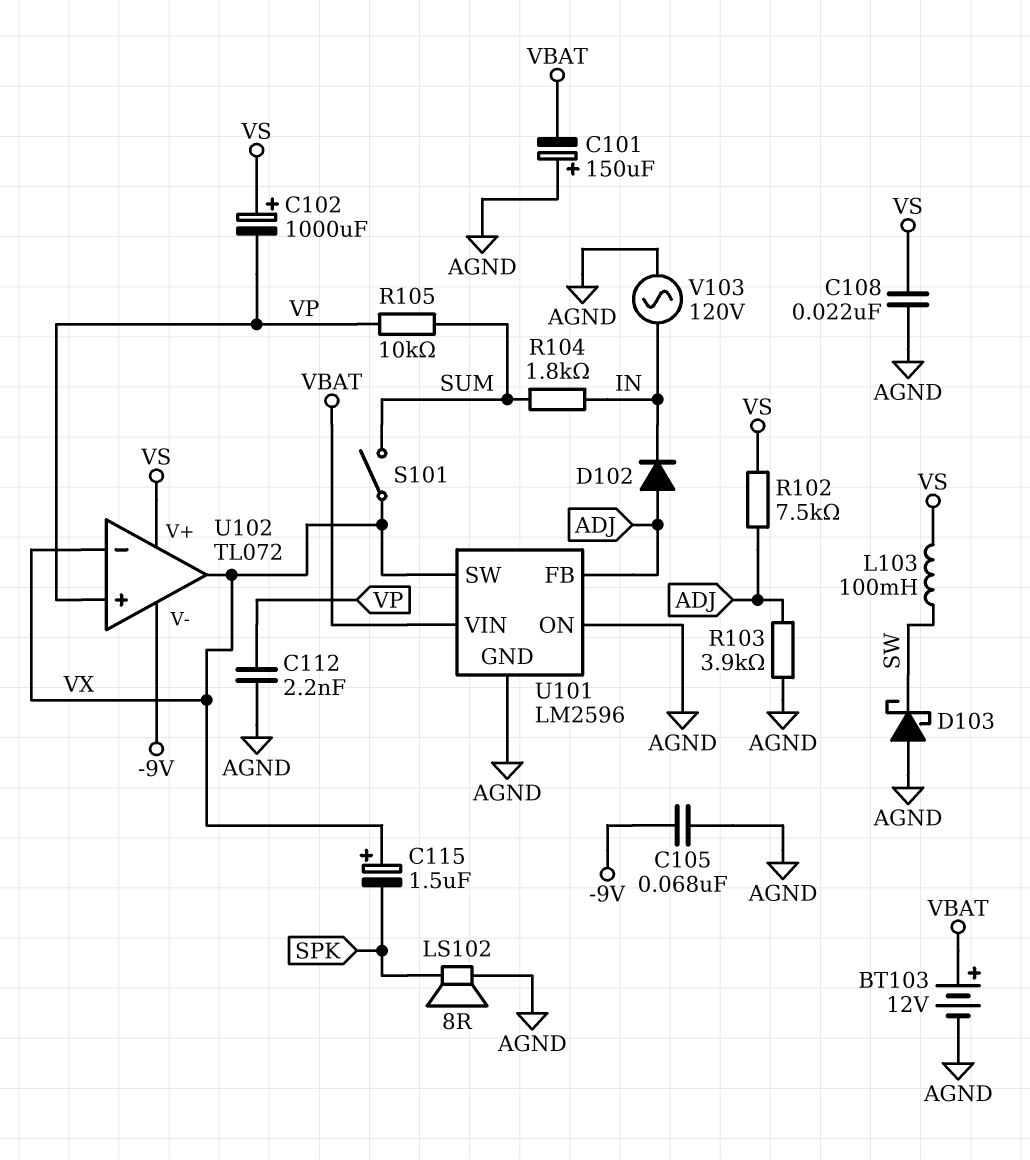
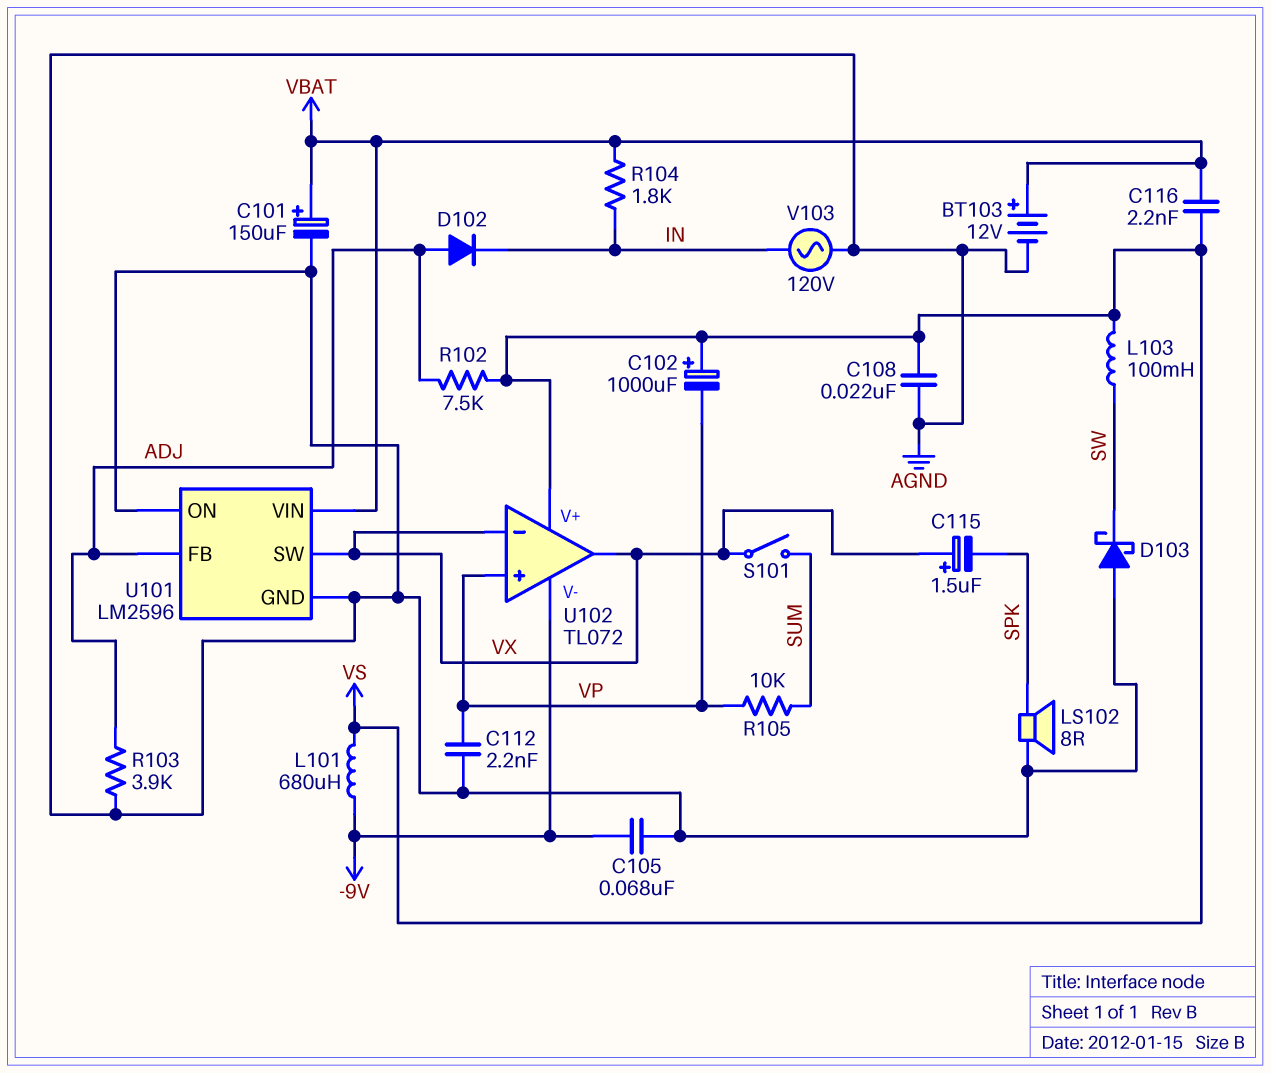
C101: 150uF (plus AGND, minus VBAT) -> 150uF (plus VBAT, minus AGND)
C116: none -> 2.2nF (VBAT, VS)
L101: none -> 680uH (-9V, VS)
R104: 1.8k (IN, SUM) -> 1.8k (IN, VBAT)

